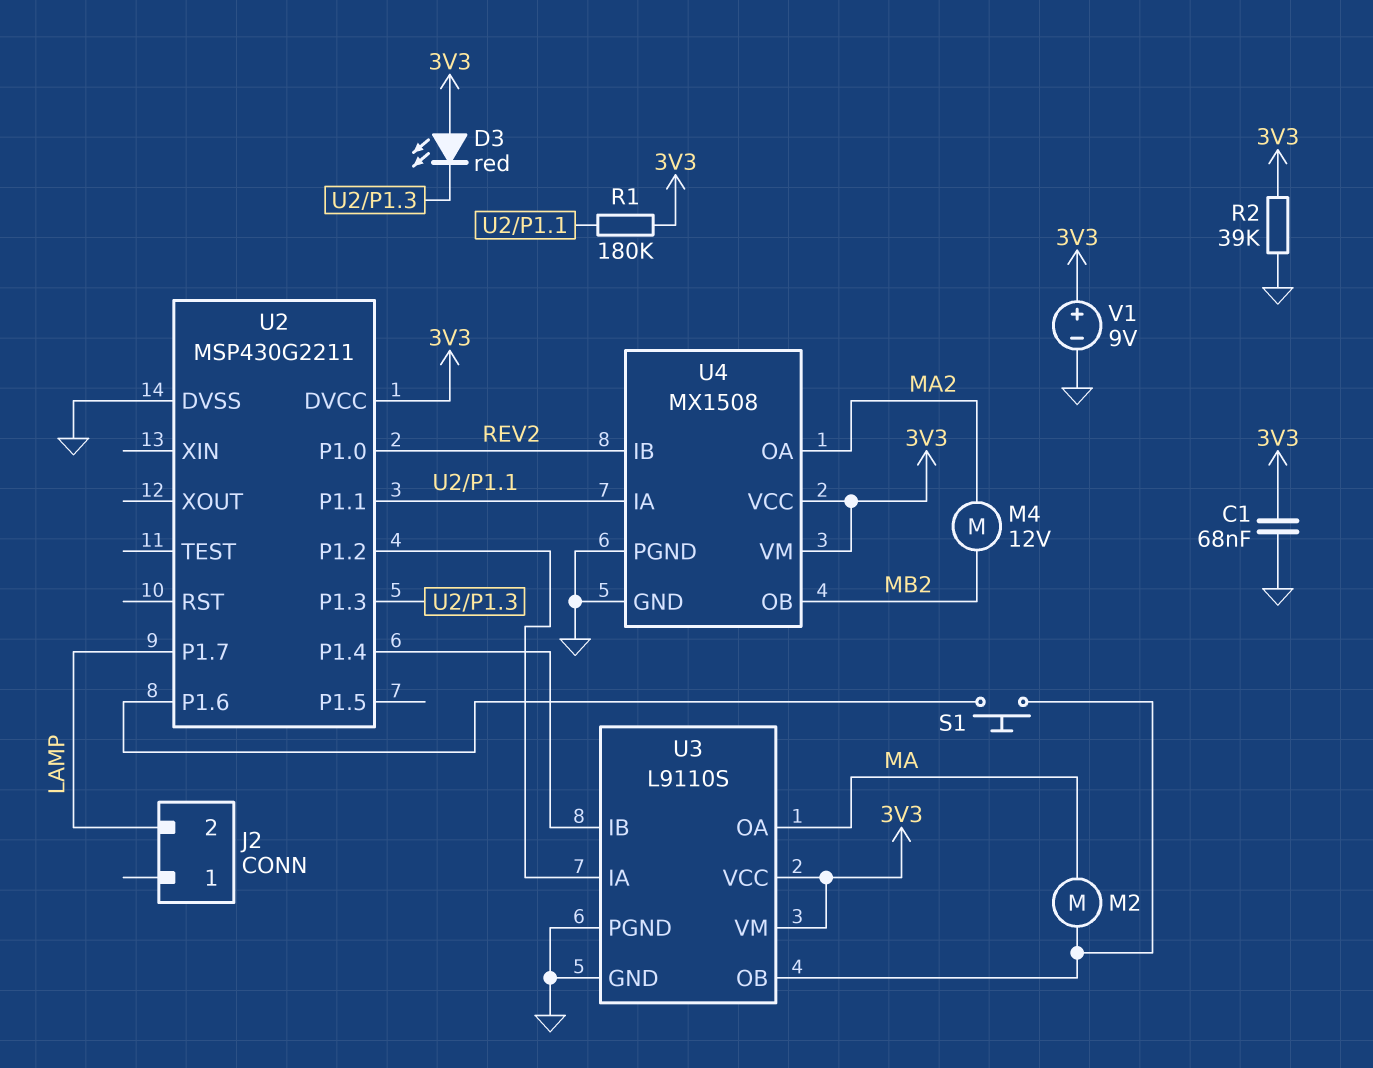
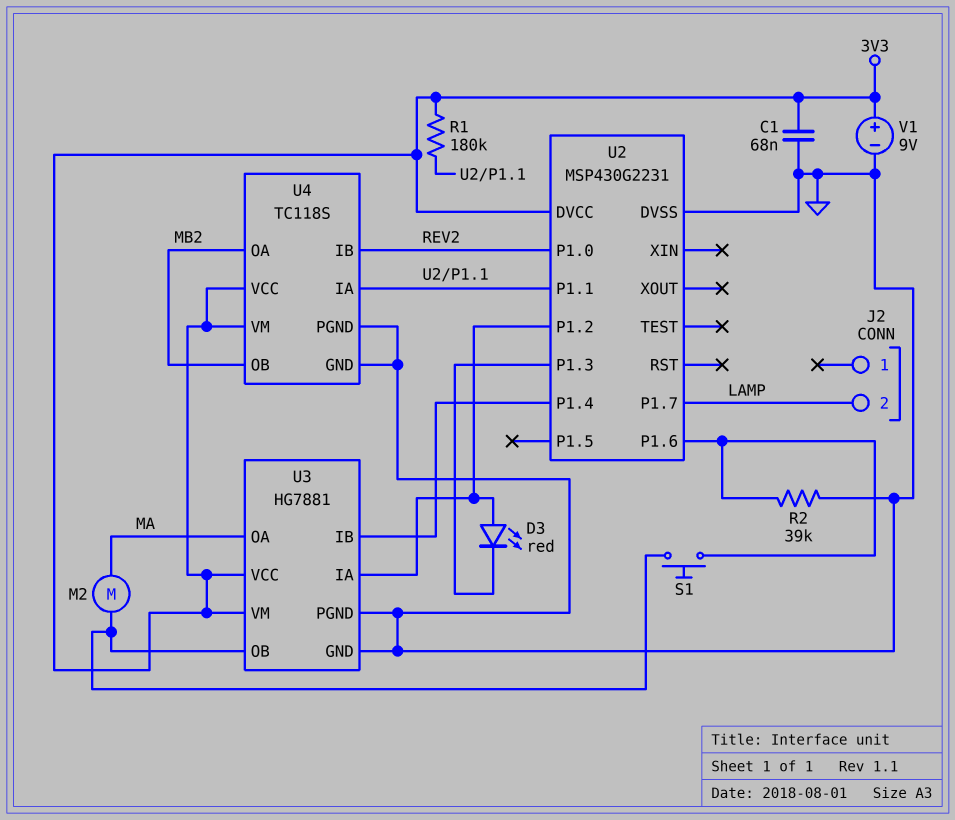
D3: LED red (A 3V3, K U2/P1.3) -> LED red (A U2/P1.2, K U2/P1.3)
M4: motor 12V (MA2, MB2) -> none
R2: 39k (3V3, GND) -> 39k (GND, U2/P1.6)
U2: MSP430G2211 -> MSP430G2231
U3: L9110S -> HG7881
U4: MX1508 -> TC118S
U4 pin OA: MA2 -> MB2

